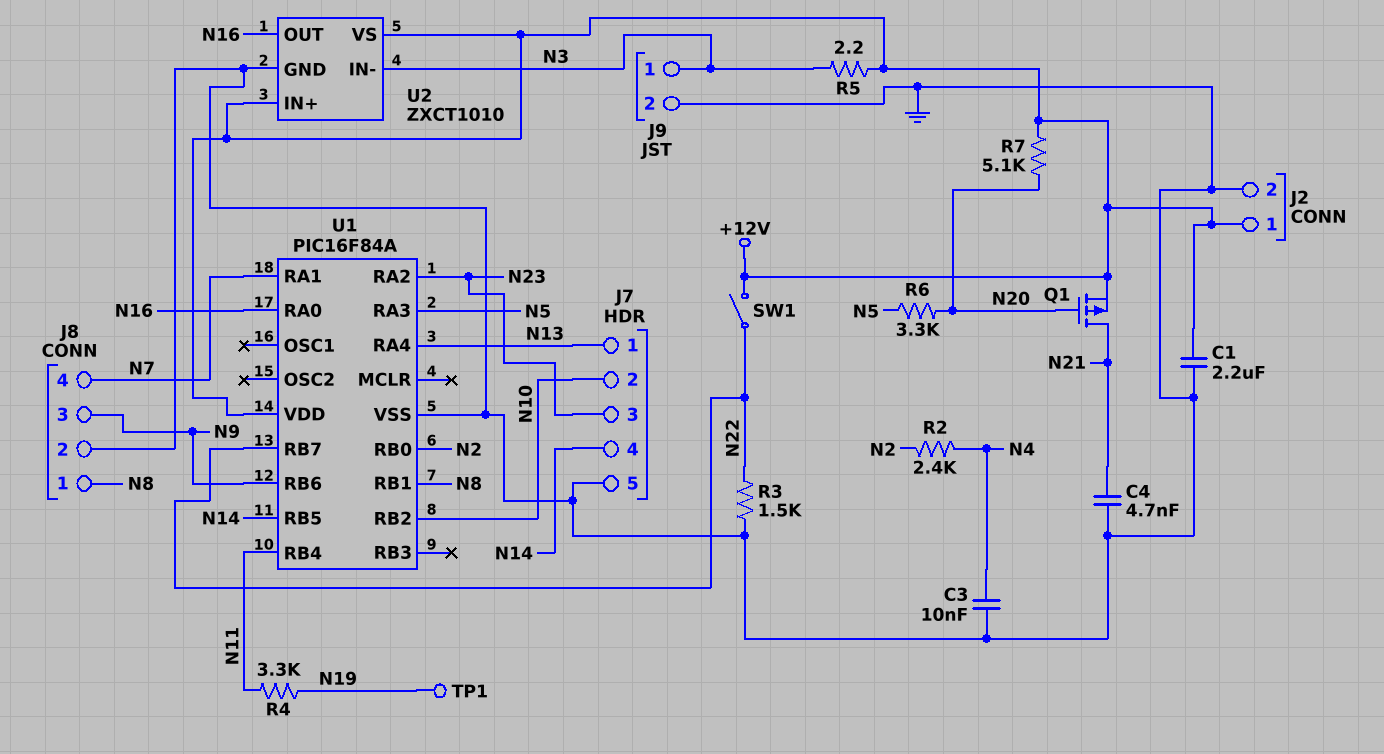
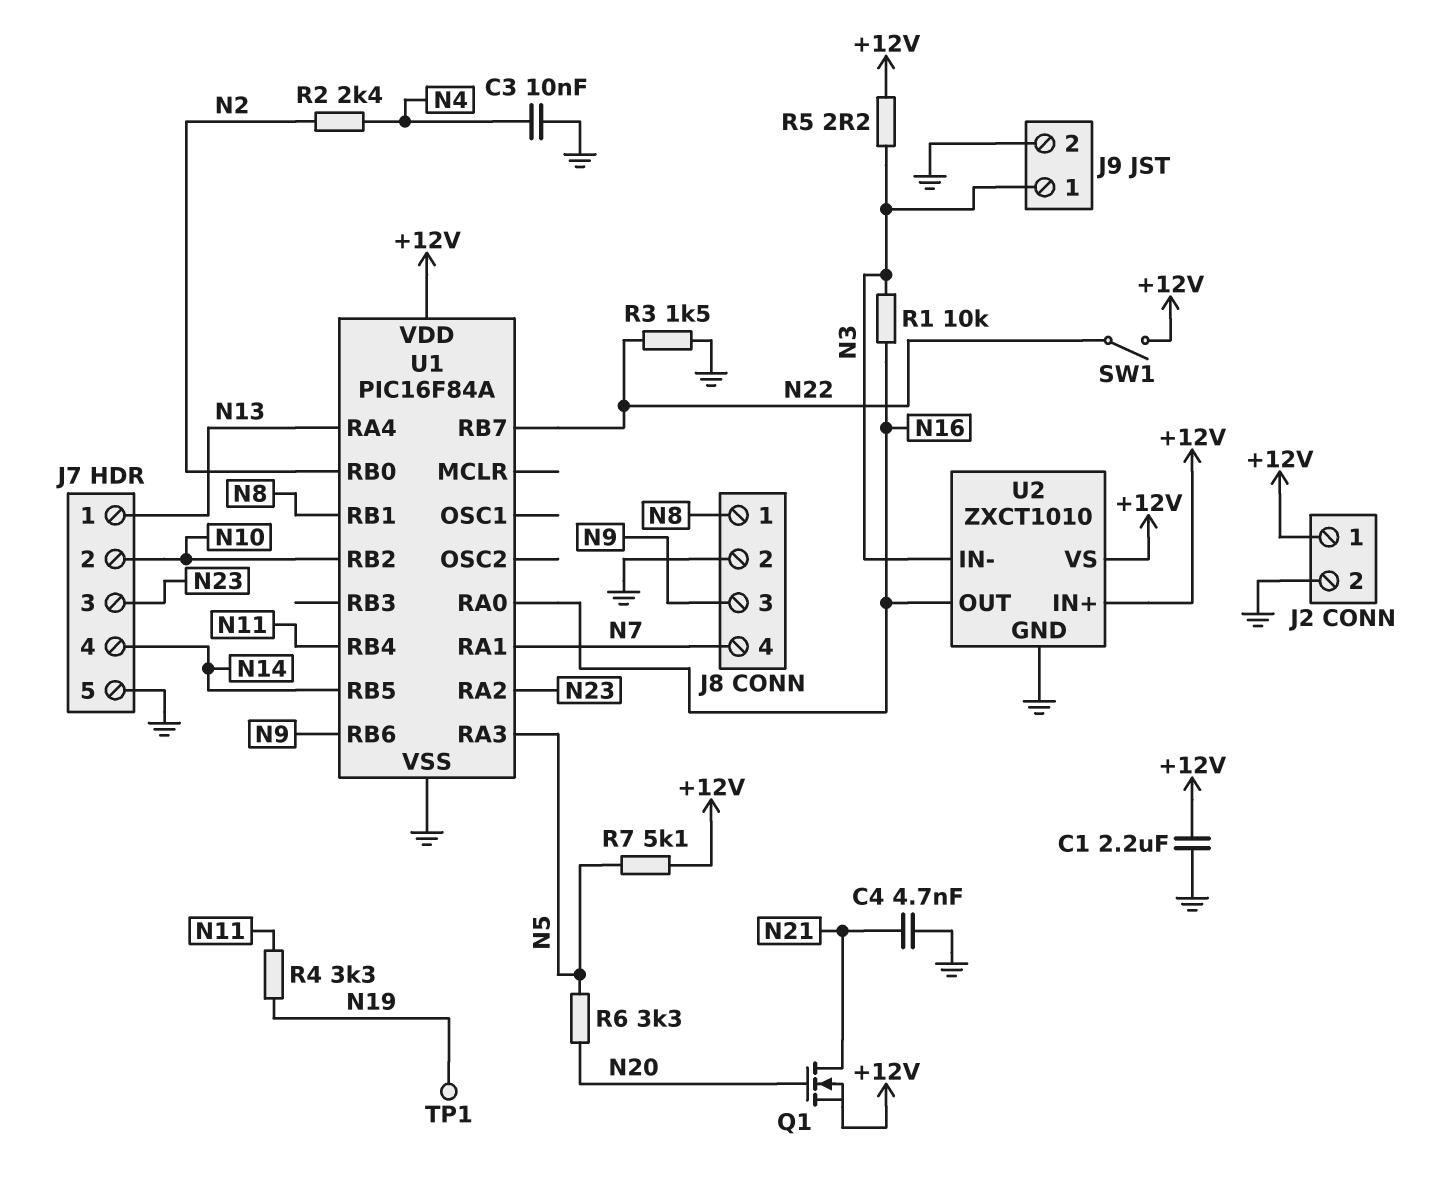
Q1: PMOS (G N20, D N21, S +12V) -> NMOS (G N20, D N21, S +12V)
R1: none -> 10k (N3, N16)
R7: 5.1k (+12V, N20) -> 5.1k (+12V, N5)

